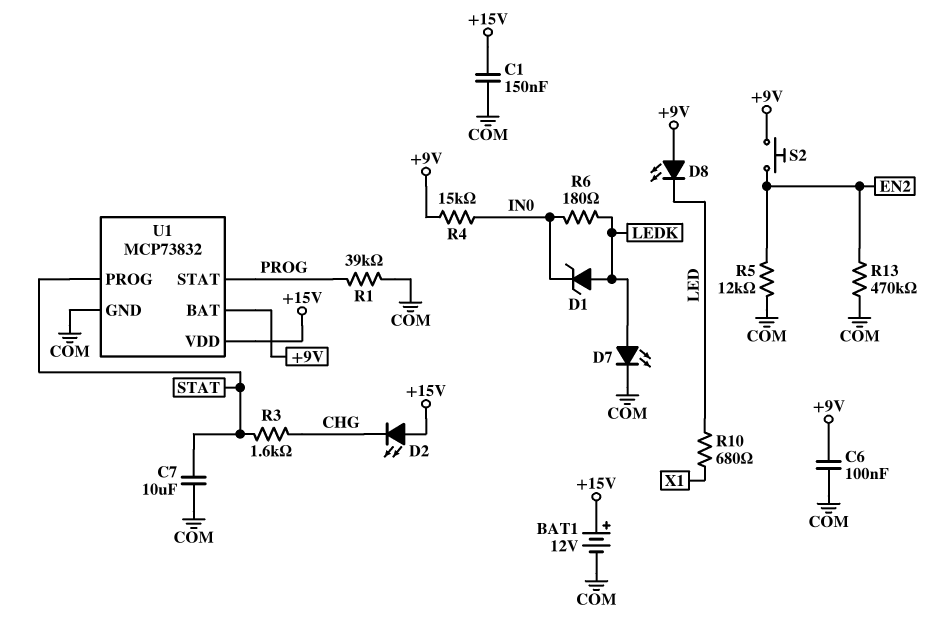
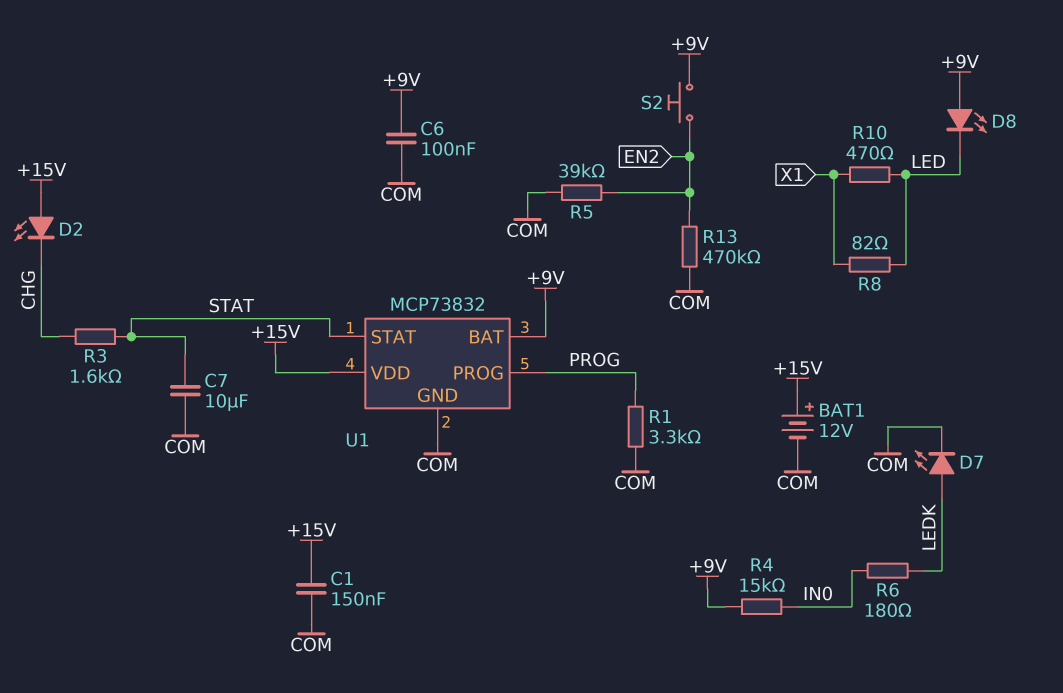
D1: zener (A LEDK, K IN0) -> none
R1: 39k (COM, PROG) -> 3.3k (COM, PROG)
R5: 12k (COM, EN2) -> 39k (COM, EN2)
R8: none -> 82 (LED, X1)
R10: 680 (LED, X1) -> 470 (LED, X1)
U1 pin PROG: STAT -> PROG
U1 pin STAT: PROG -> STAT

